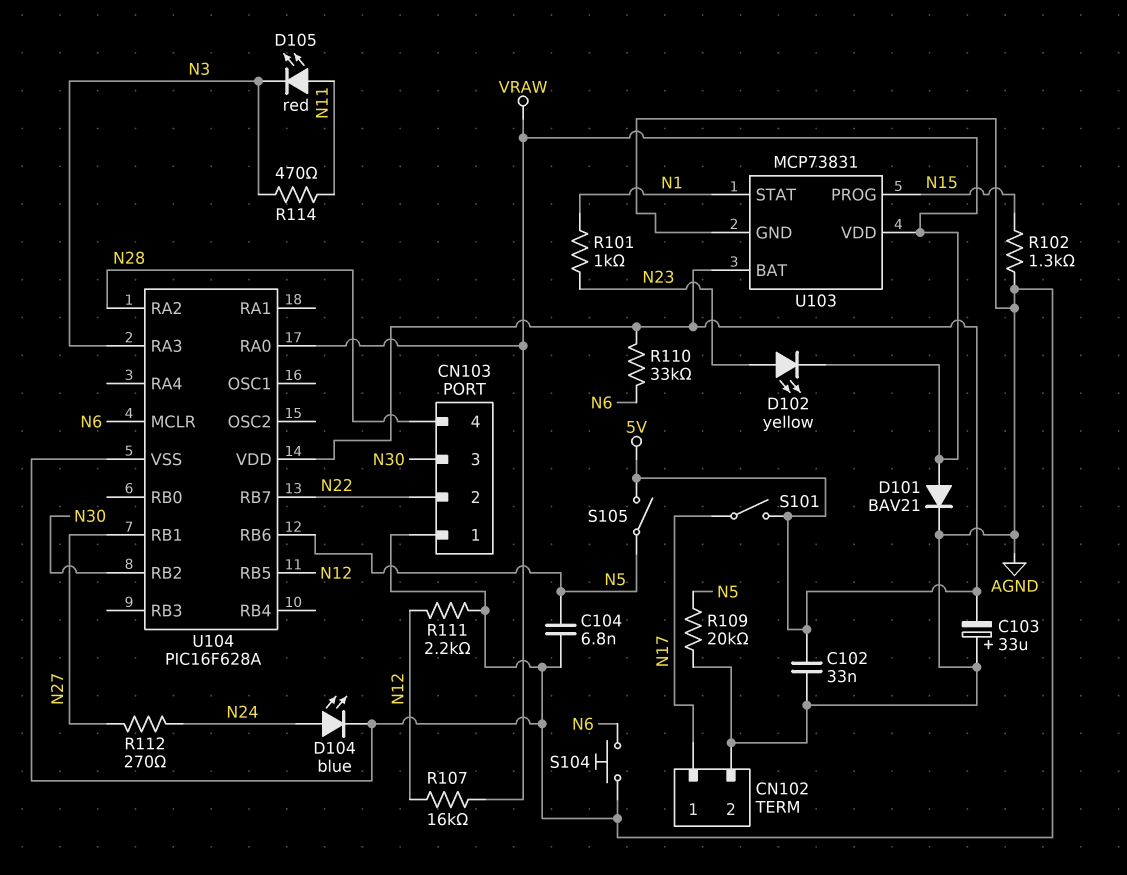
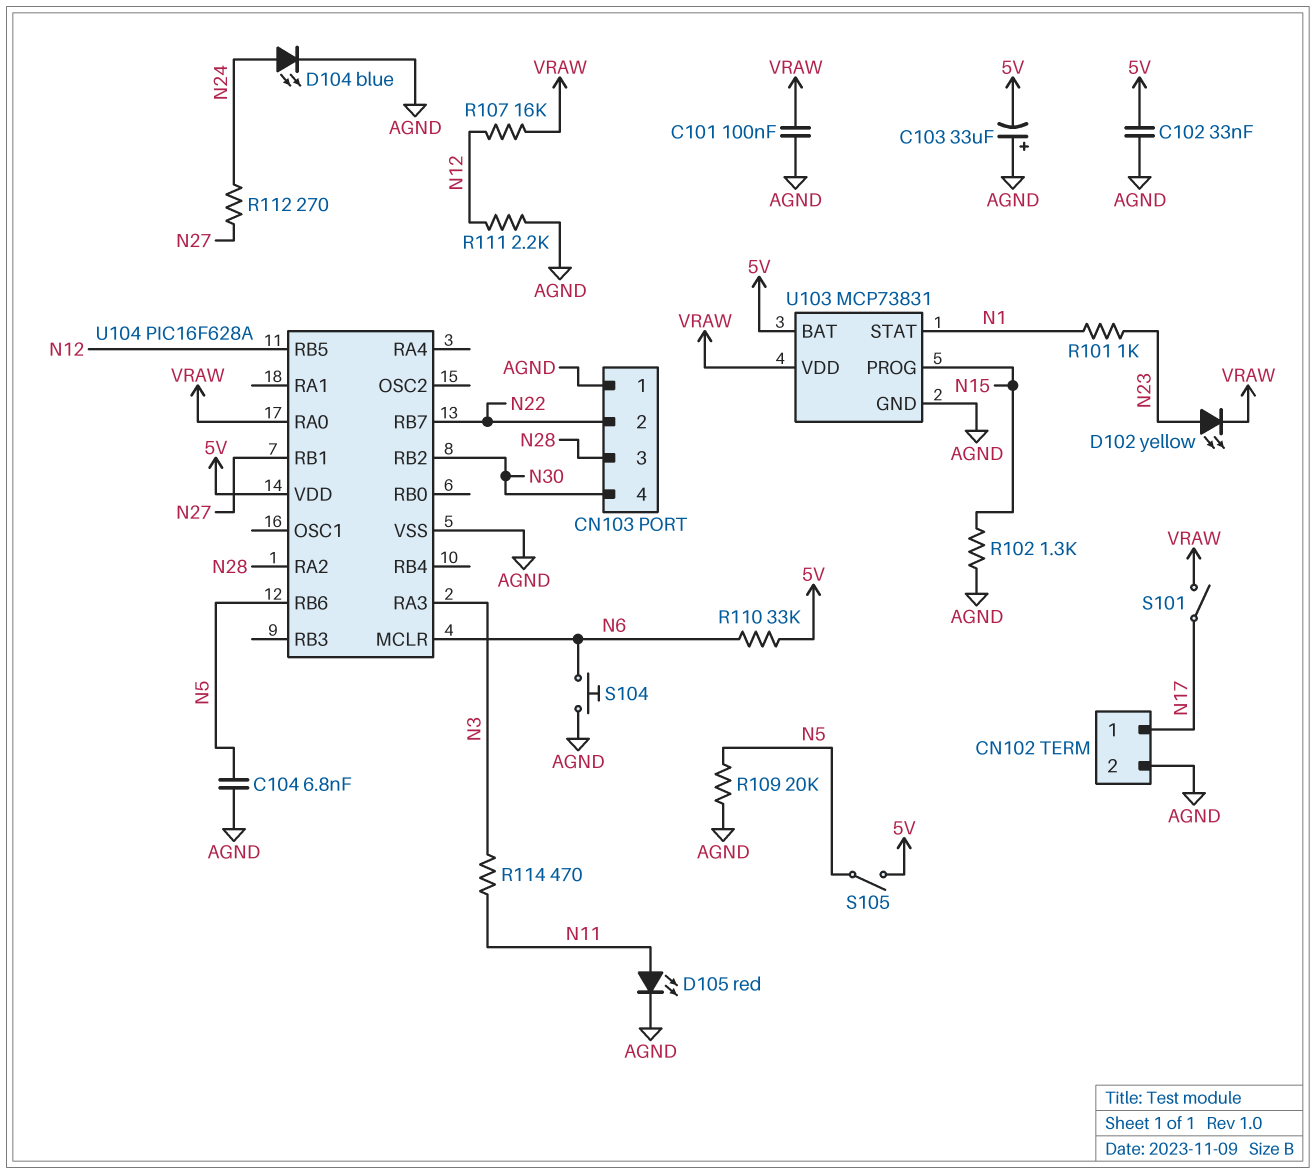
C101: none -> 100nF (AGND, VRAW)
CN103 pin 3: N30 -> N28
CN103 pin 4: N28 -> N30
D101: diode BAV21 (A VRAW, K AGND) -> none
D105: LED red (A N11, K N3) -> LED red (A N11, K AGND)
S101: switch (5V, N17) -> switch (N17, VRAW)

